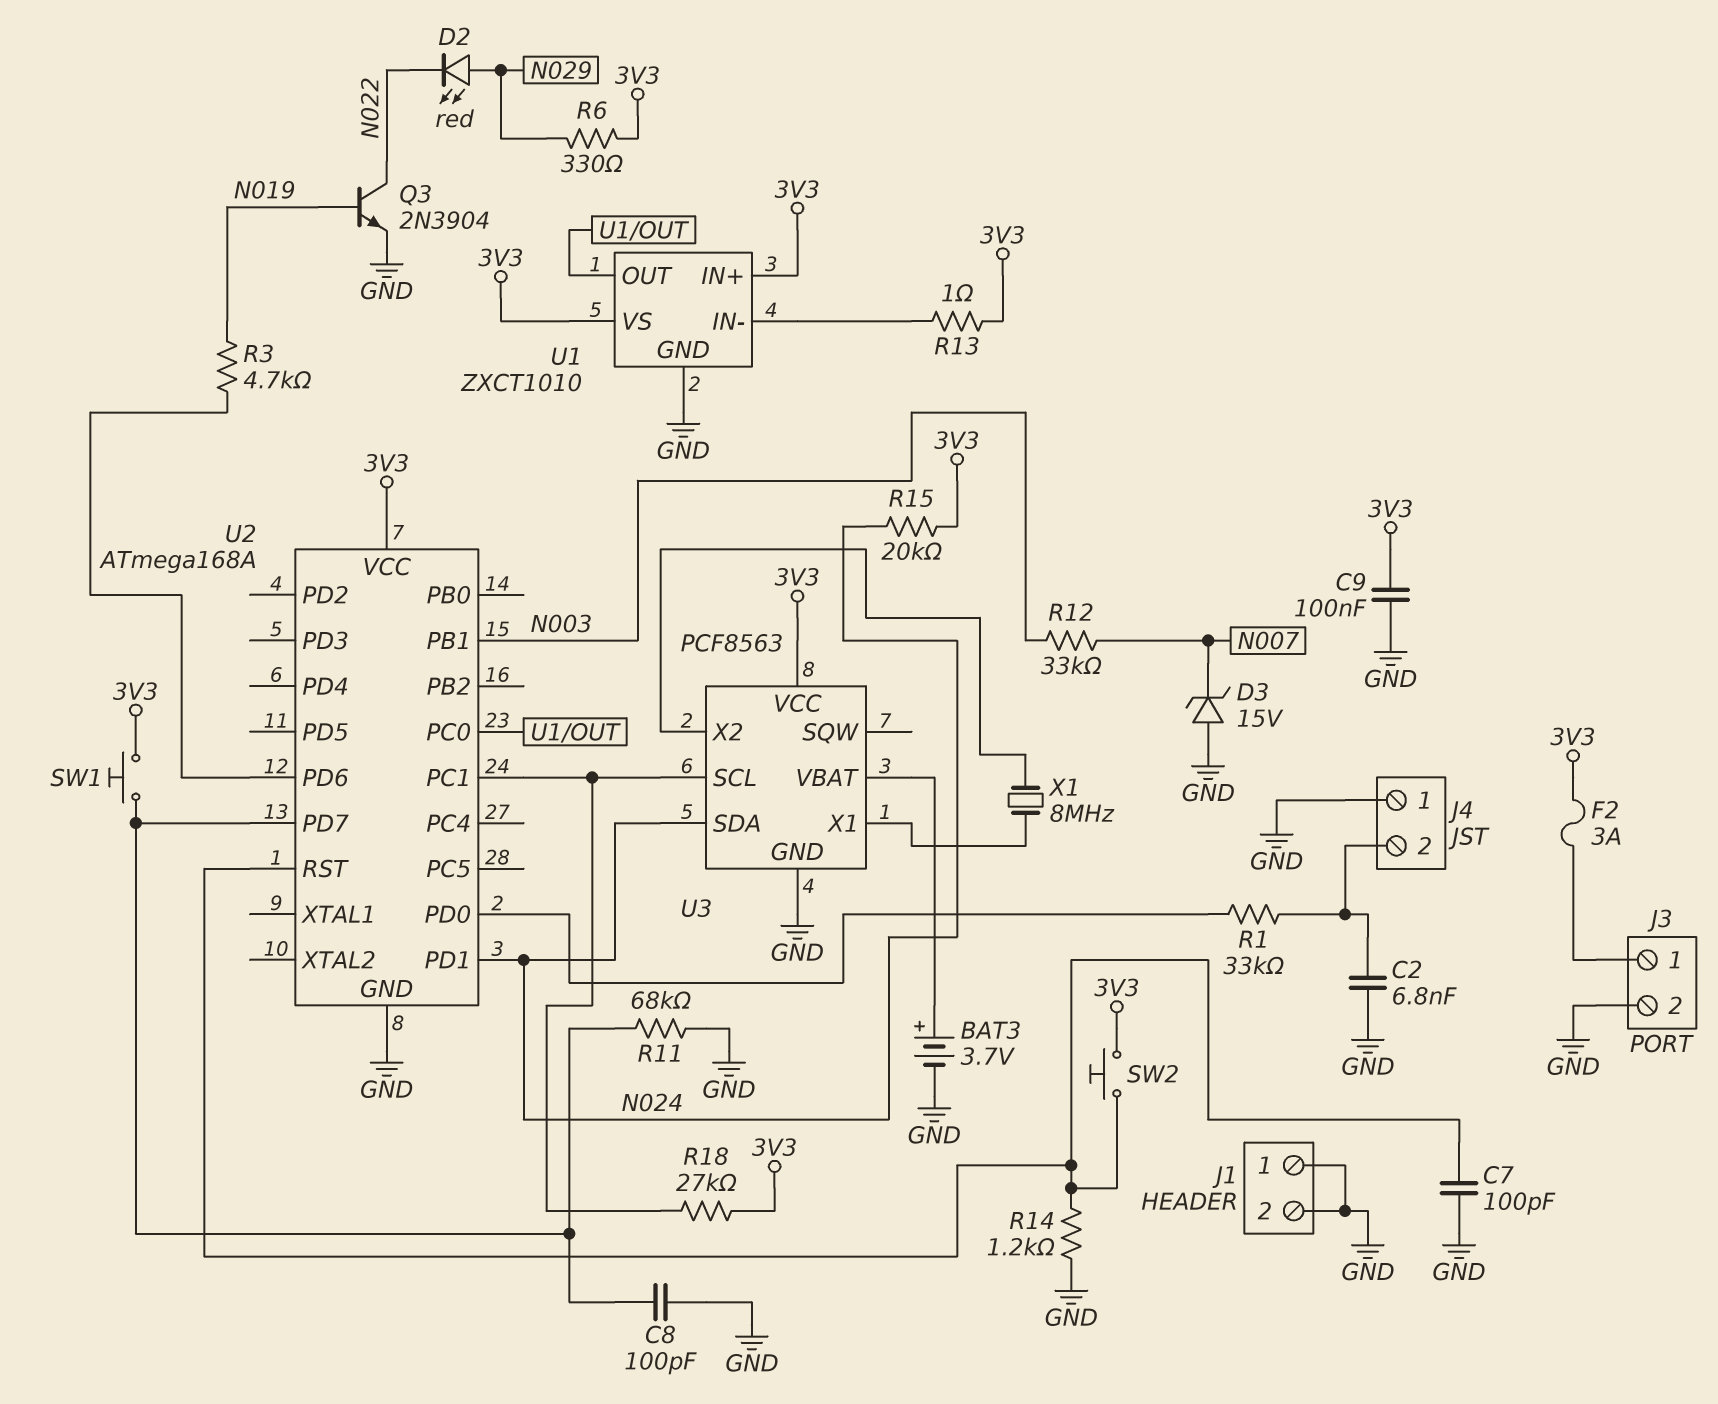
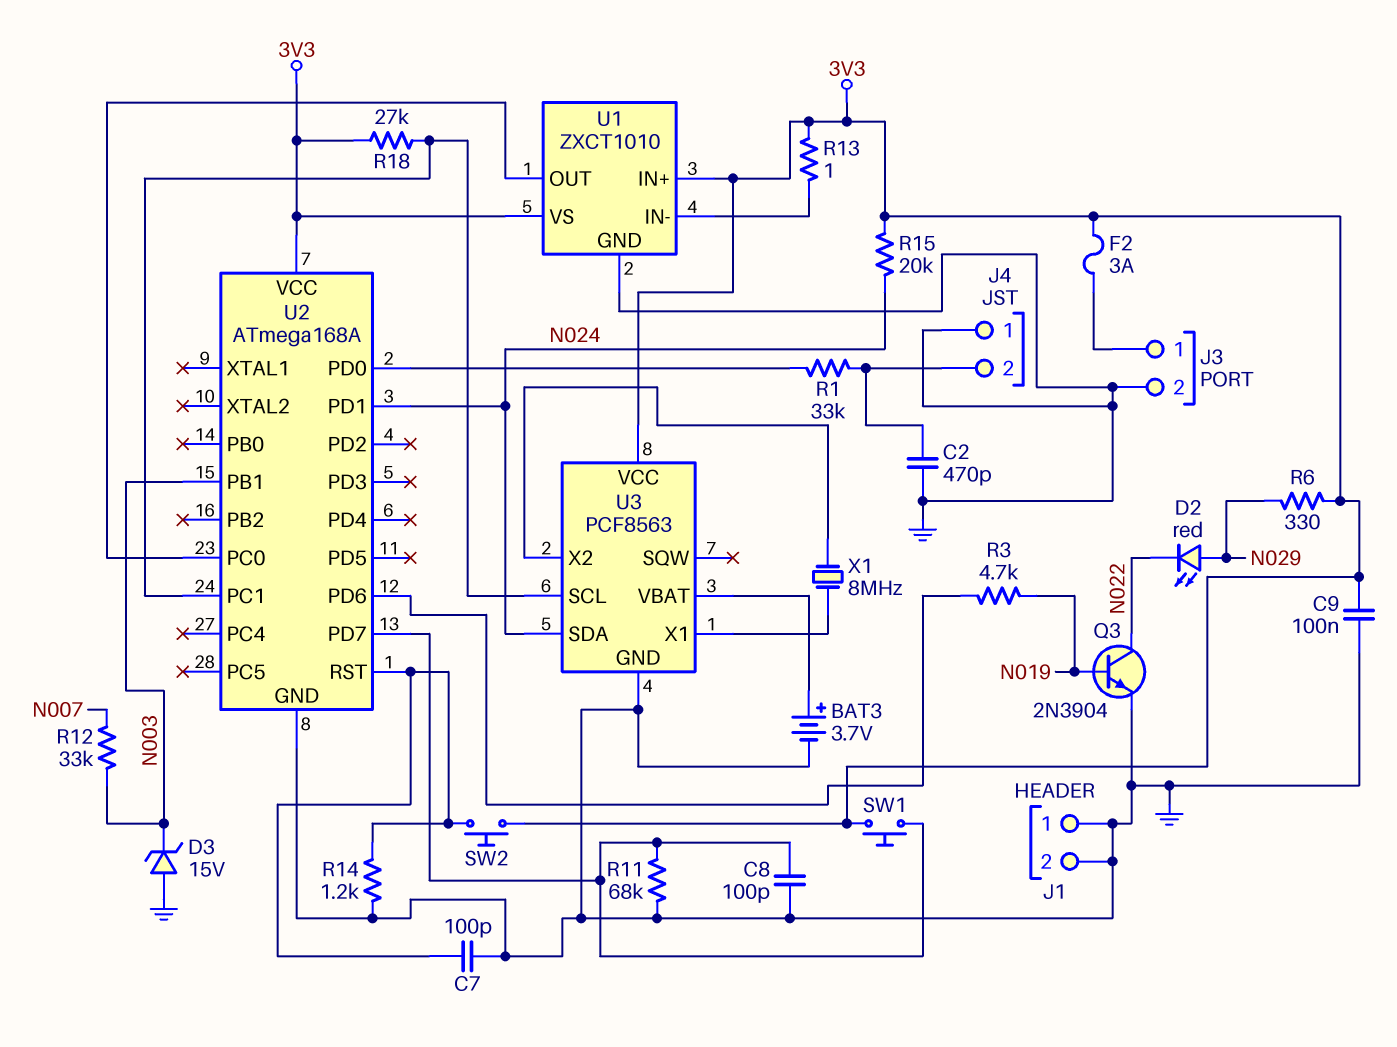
C2: 6.8nF (GND, J4/2) -> 470pF (GND, J4/2)
D3: zener 15V (A GND, K N007) -> zener 15V (A GND, K N003)

